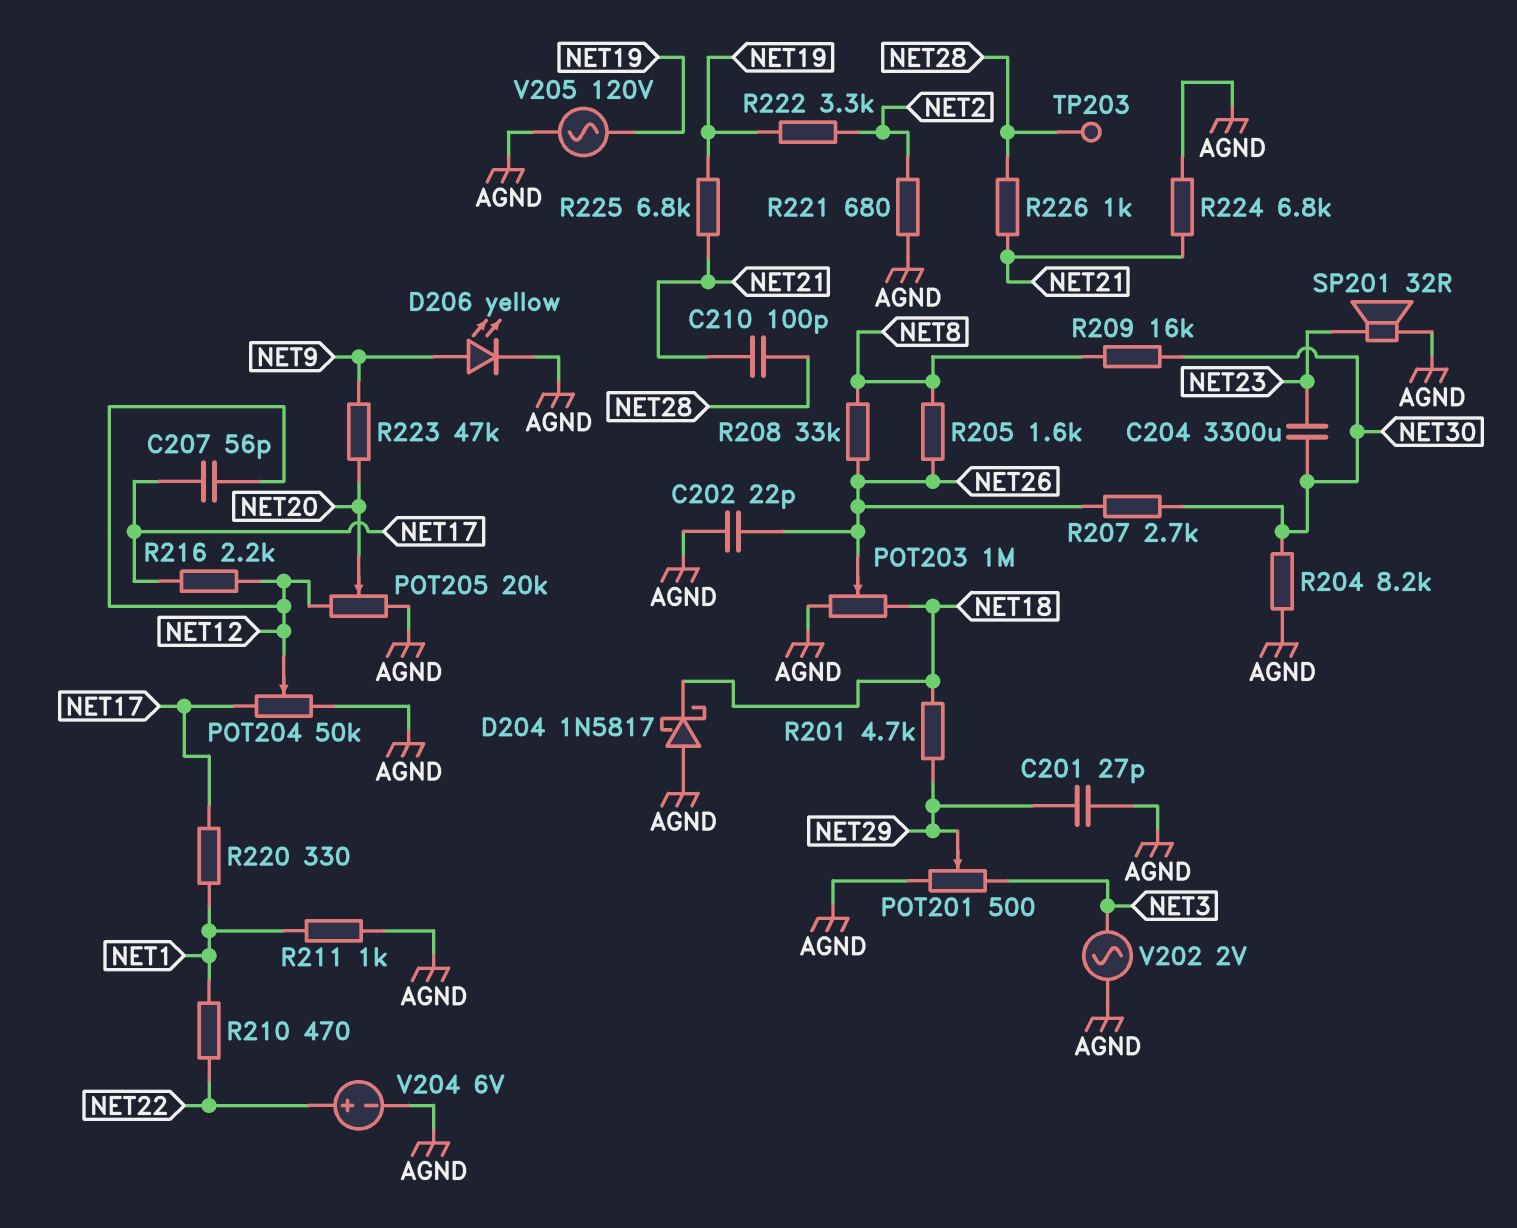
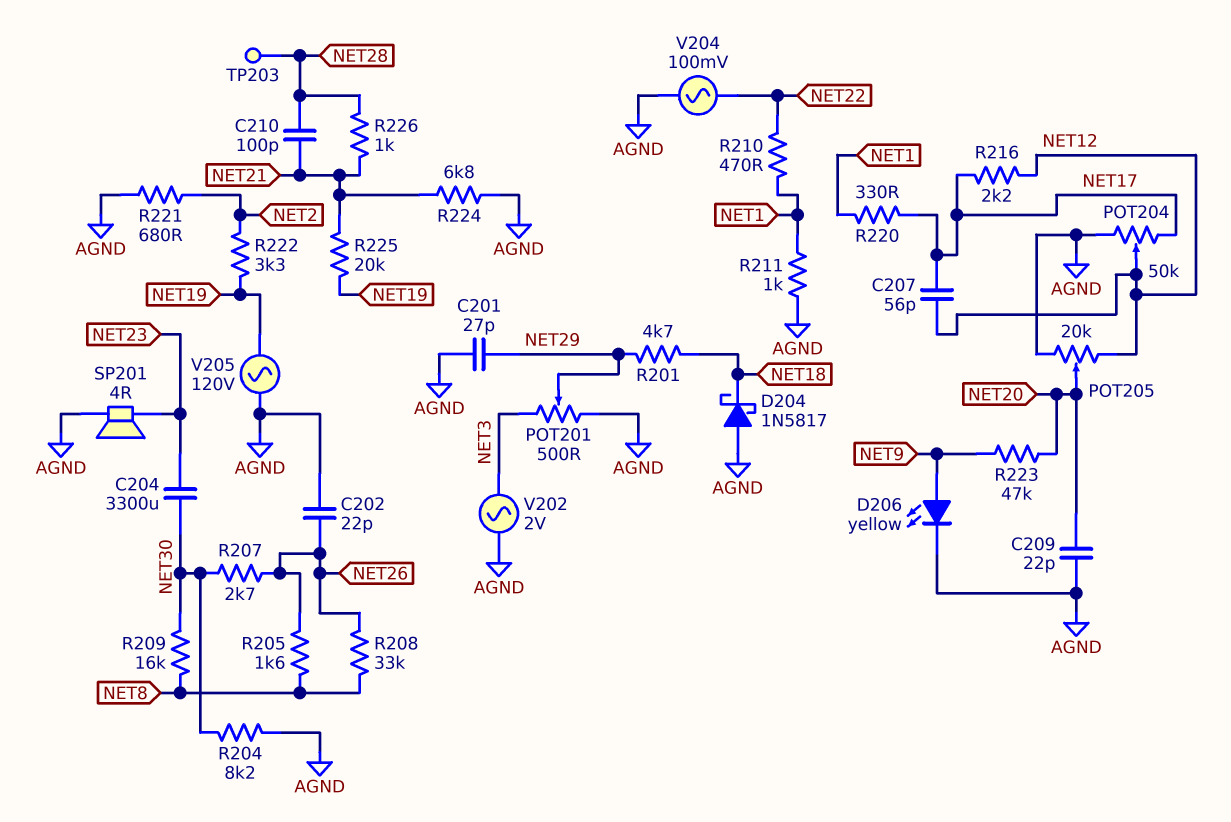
C209: none -> 22pF (AGND, NET20)
POT203: 1M (AGND, NET18, wiper NET26) -> none
R225: 6.8k (NET19, NET21) -> 20k (NET19, NET21)
SP201: speaker 32R (AGND, NET23) -> speaker 4R (AGND, NET23)
V204: 6V (plus NET22, minus AGND) -> AC 100mV (AGND, NET22)

